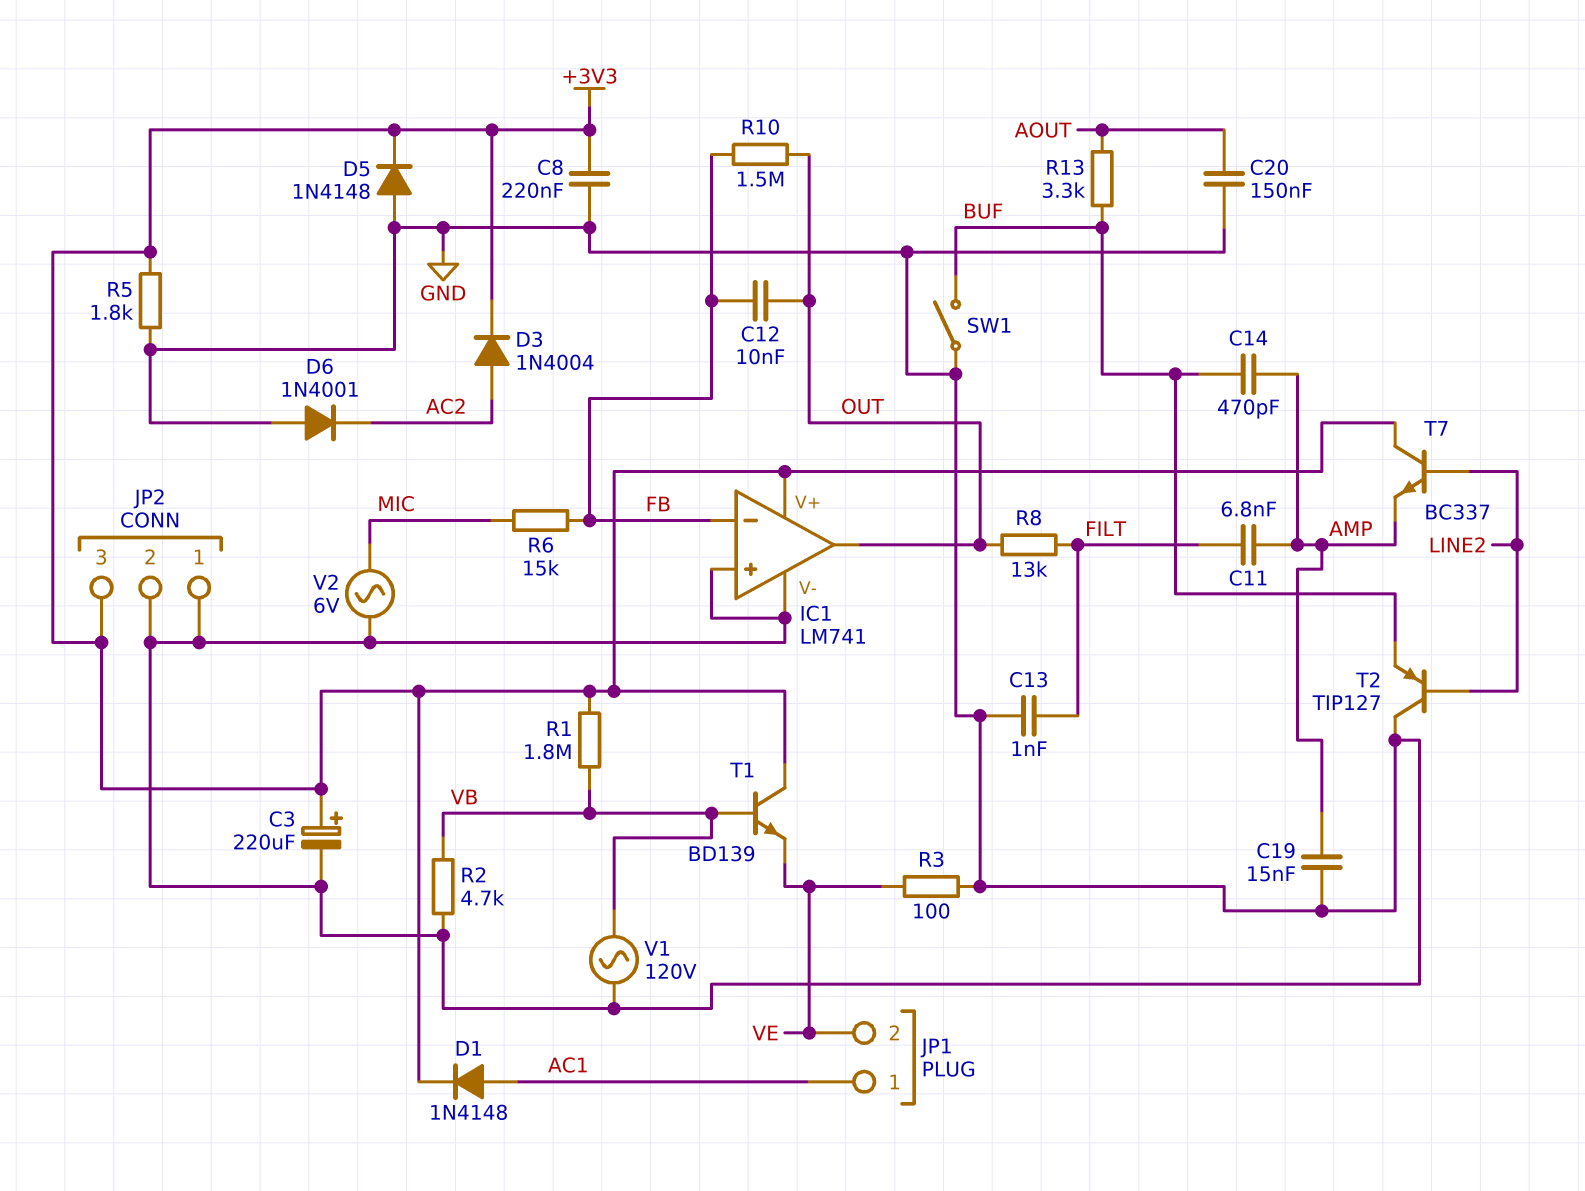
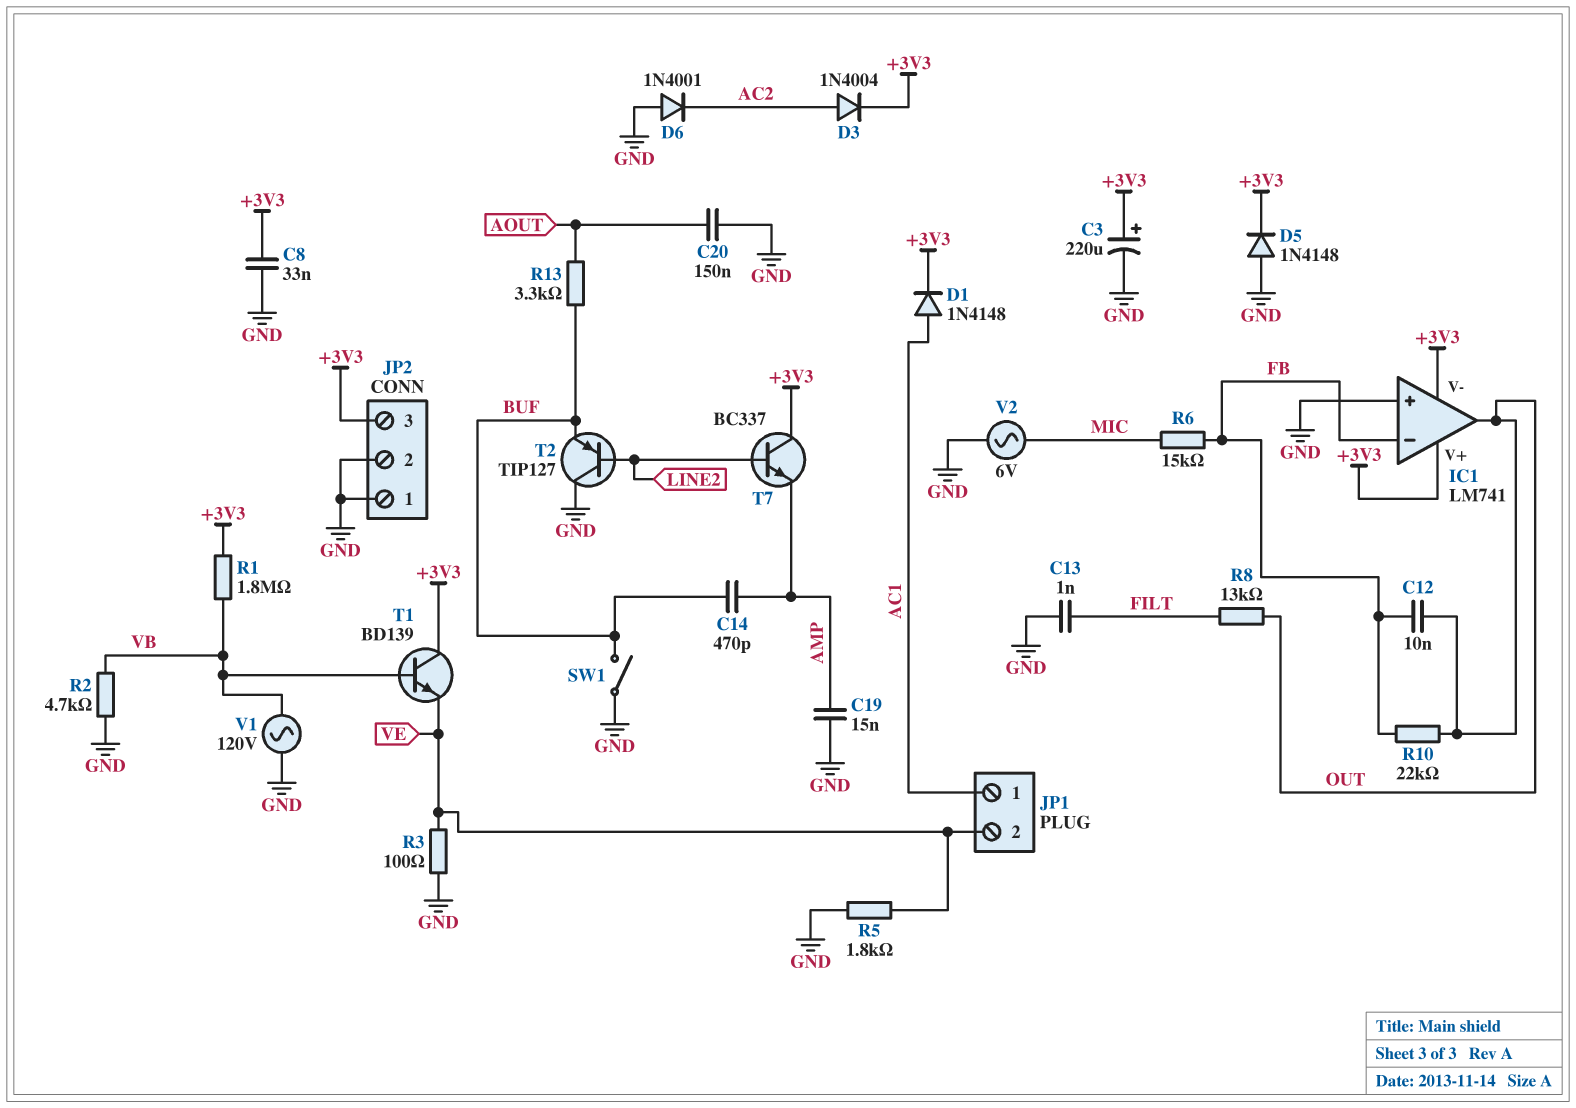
C8: 220nF (+3V3, GND) -> 33nF (+3V3, GND)
C11: 6.8nF (AMP, FILT) -> none
IC1 pin V-: GND -> +3V3
R5: 1.8k (+3V3, GND) -> 1.8k (GND, VE)
R10: 1.5M (FB, OUT) -> 22k (FB, OUT)

